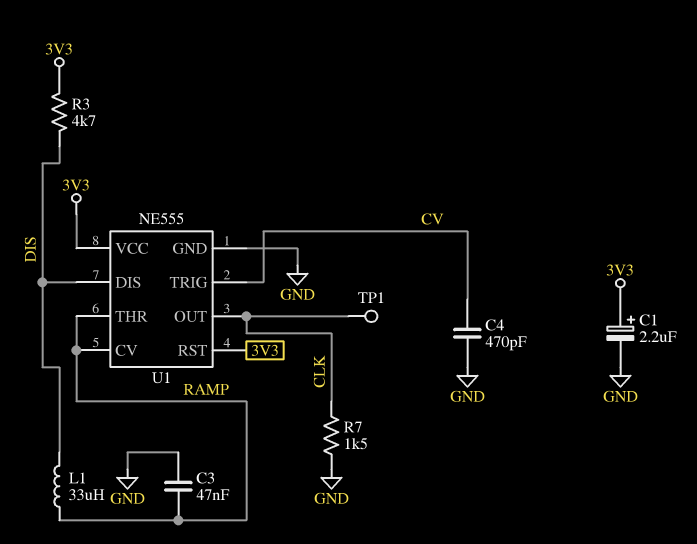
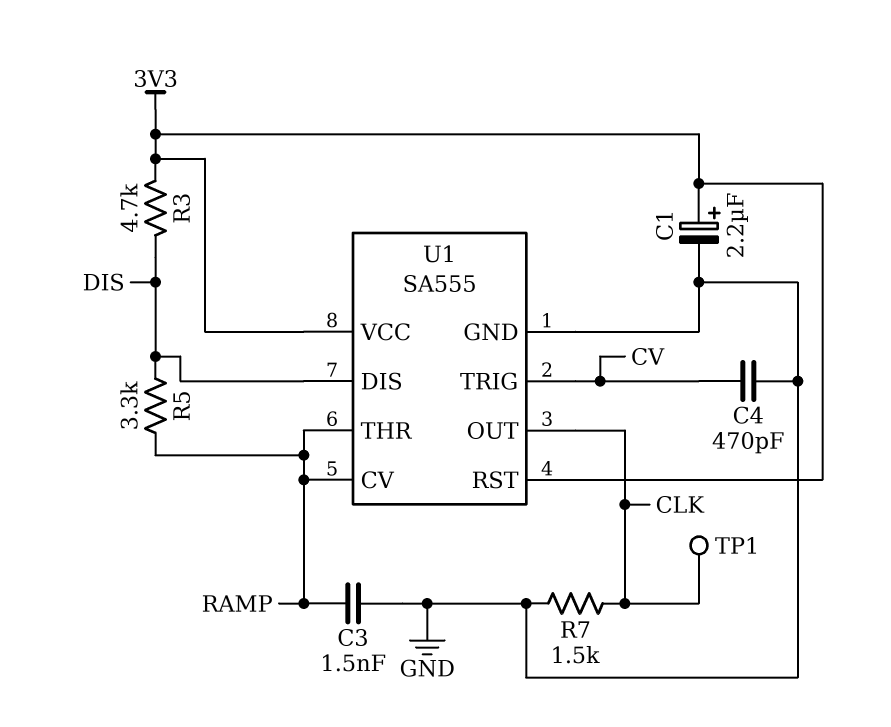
C3: 47nF (GND, RAMP) -> 1.5nF (GND, RAMP)
L1: 33uH (DIS, RAMP) -> none
R5: none -> 3.3k (DIS, RAMP)
U1: NE555 -> SA555

